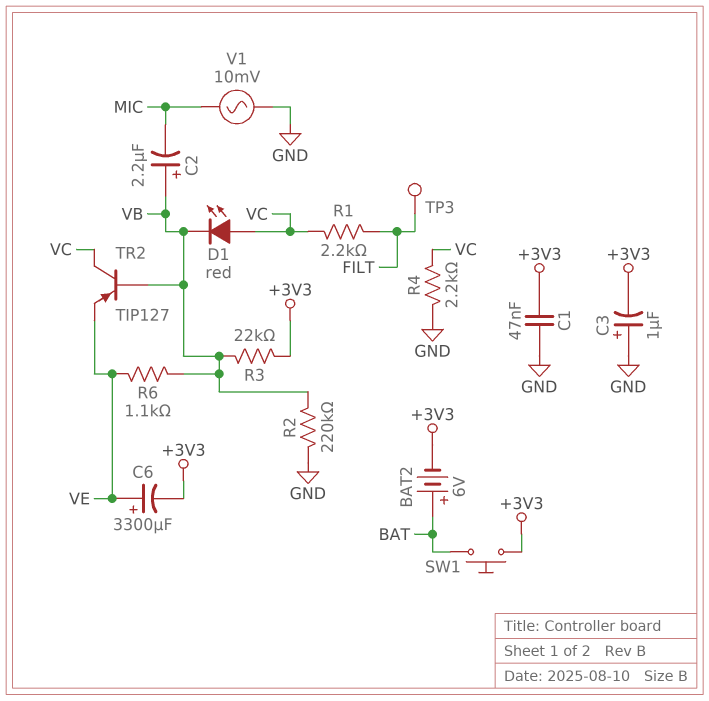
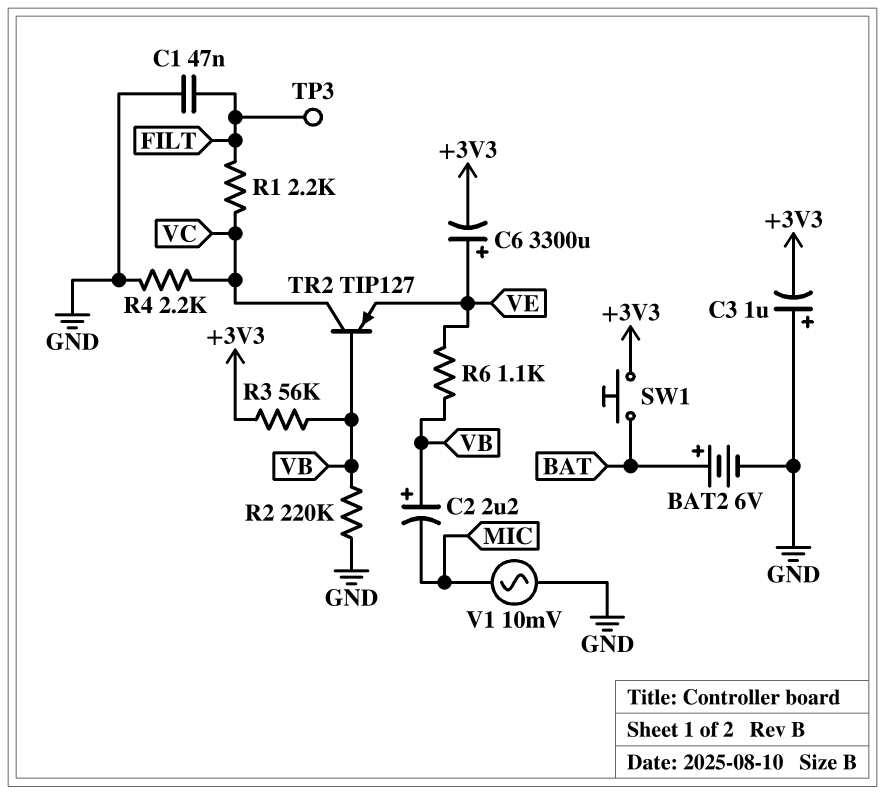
BAT2: 6V (plus BAT, minus +3V3) -> 6V (plus BAT, minus GND)
C1: 47nF (+3V3, GND) -> 47nF (FILT, GND)
D1: LED red (A VC, K VB) -> none
R3: 22k (+3V3, VB) -> 56k (+3V3, VB)

